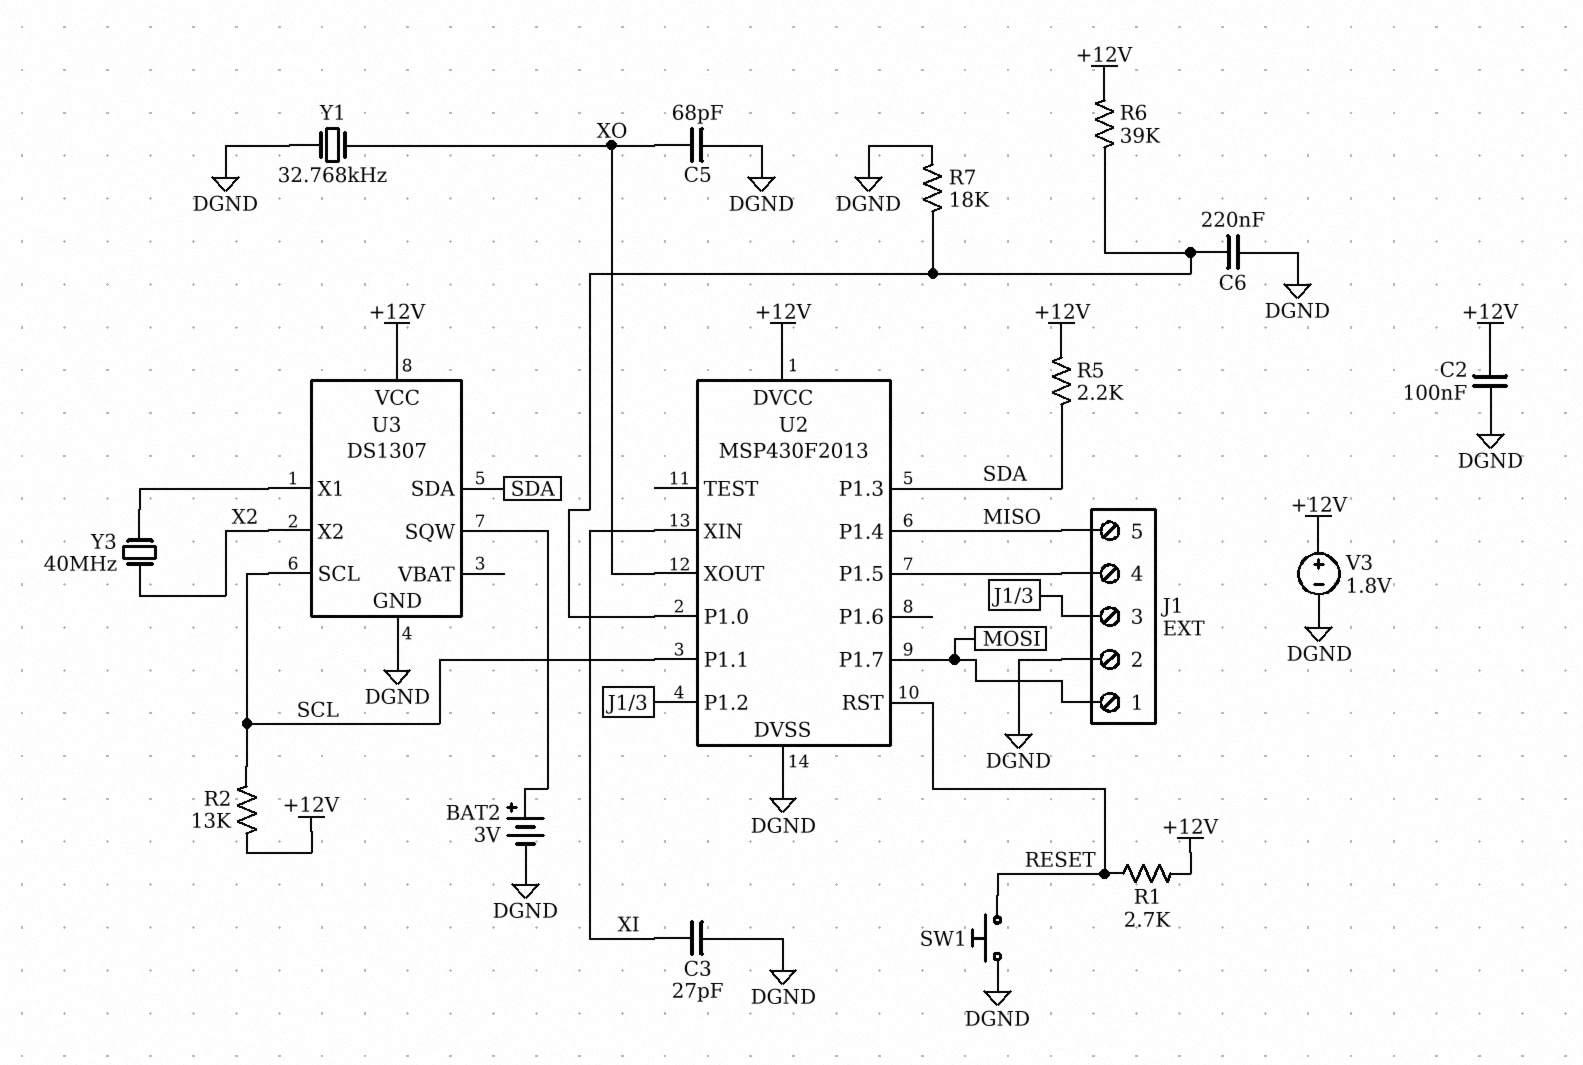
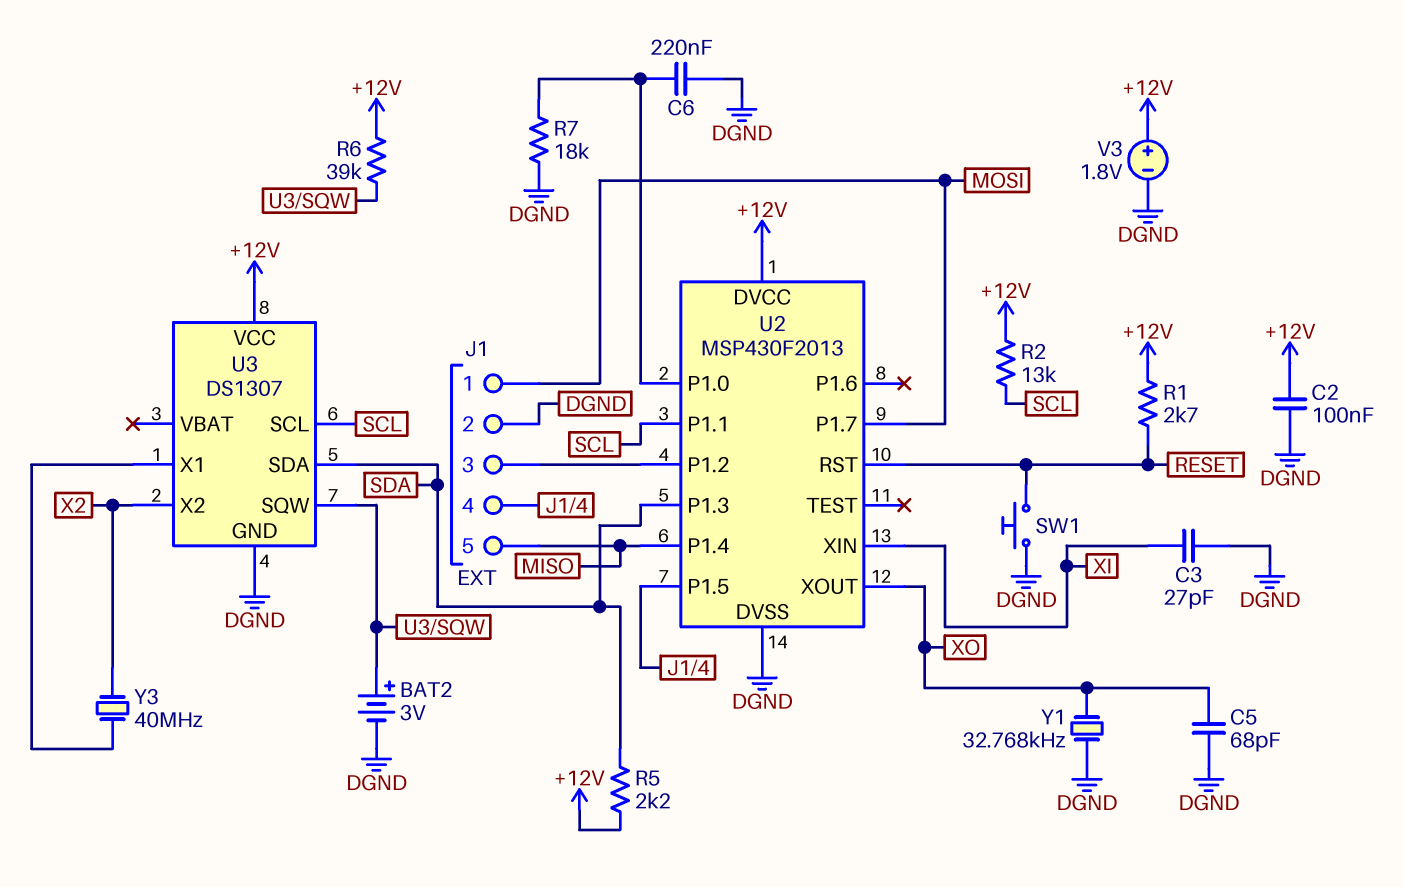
R6: 39k (+12V, U2/P1.0) -> 39k (+12V, U3/SQW)

